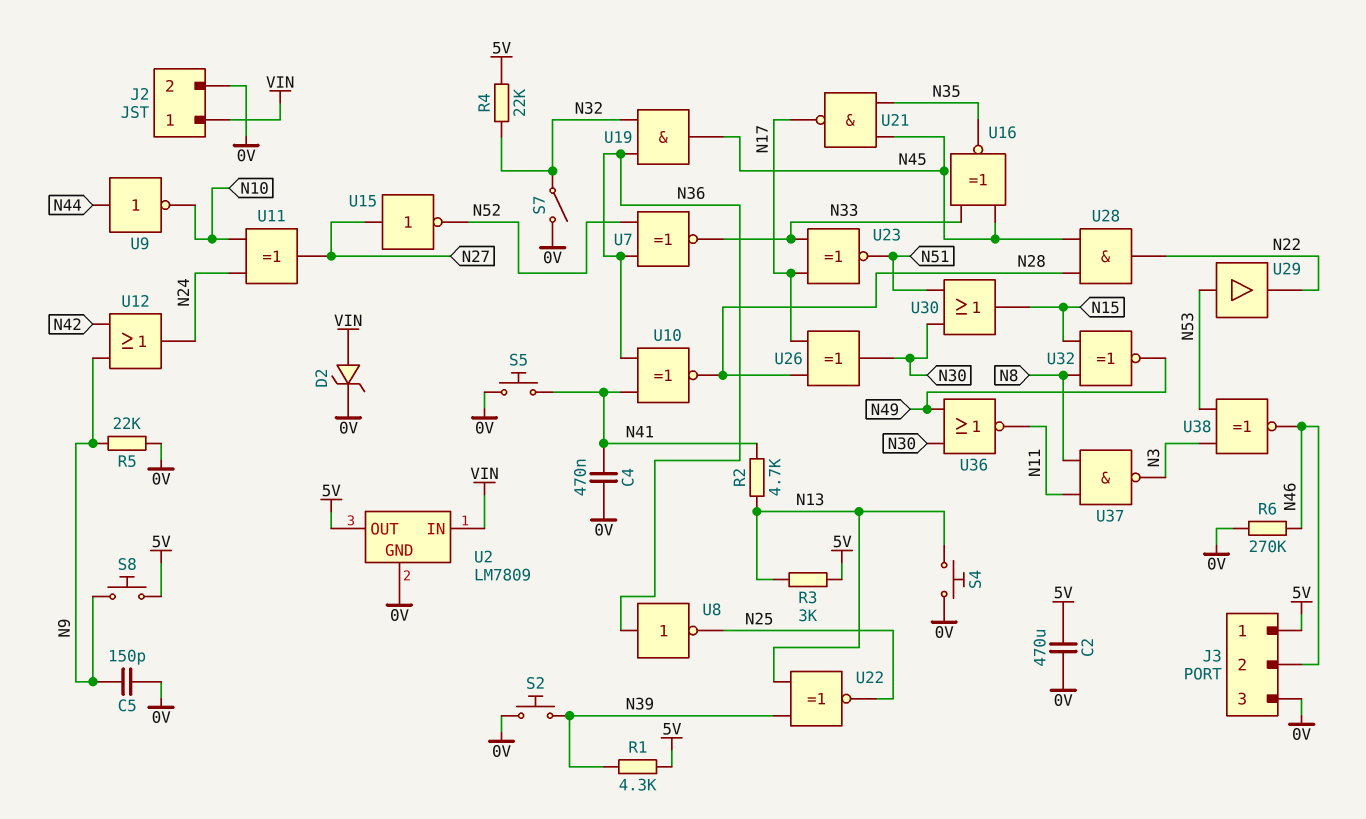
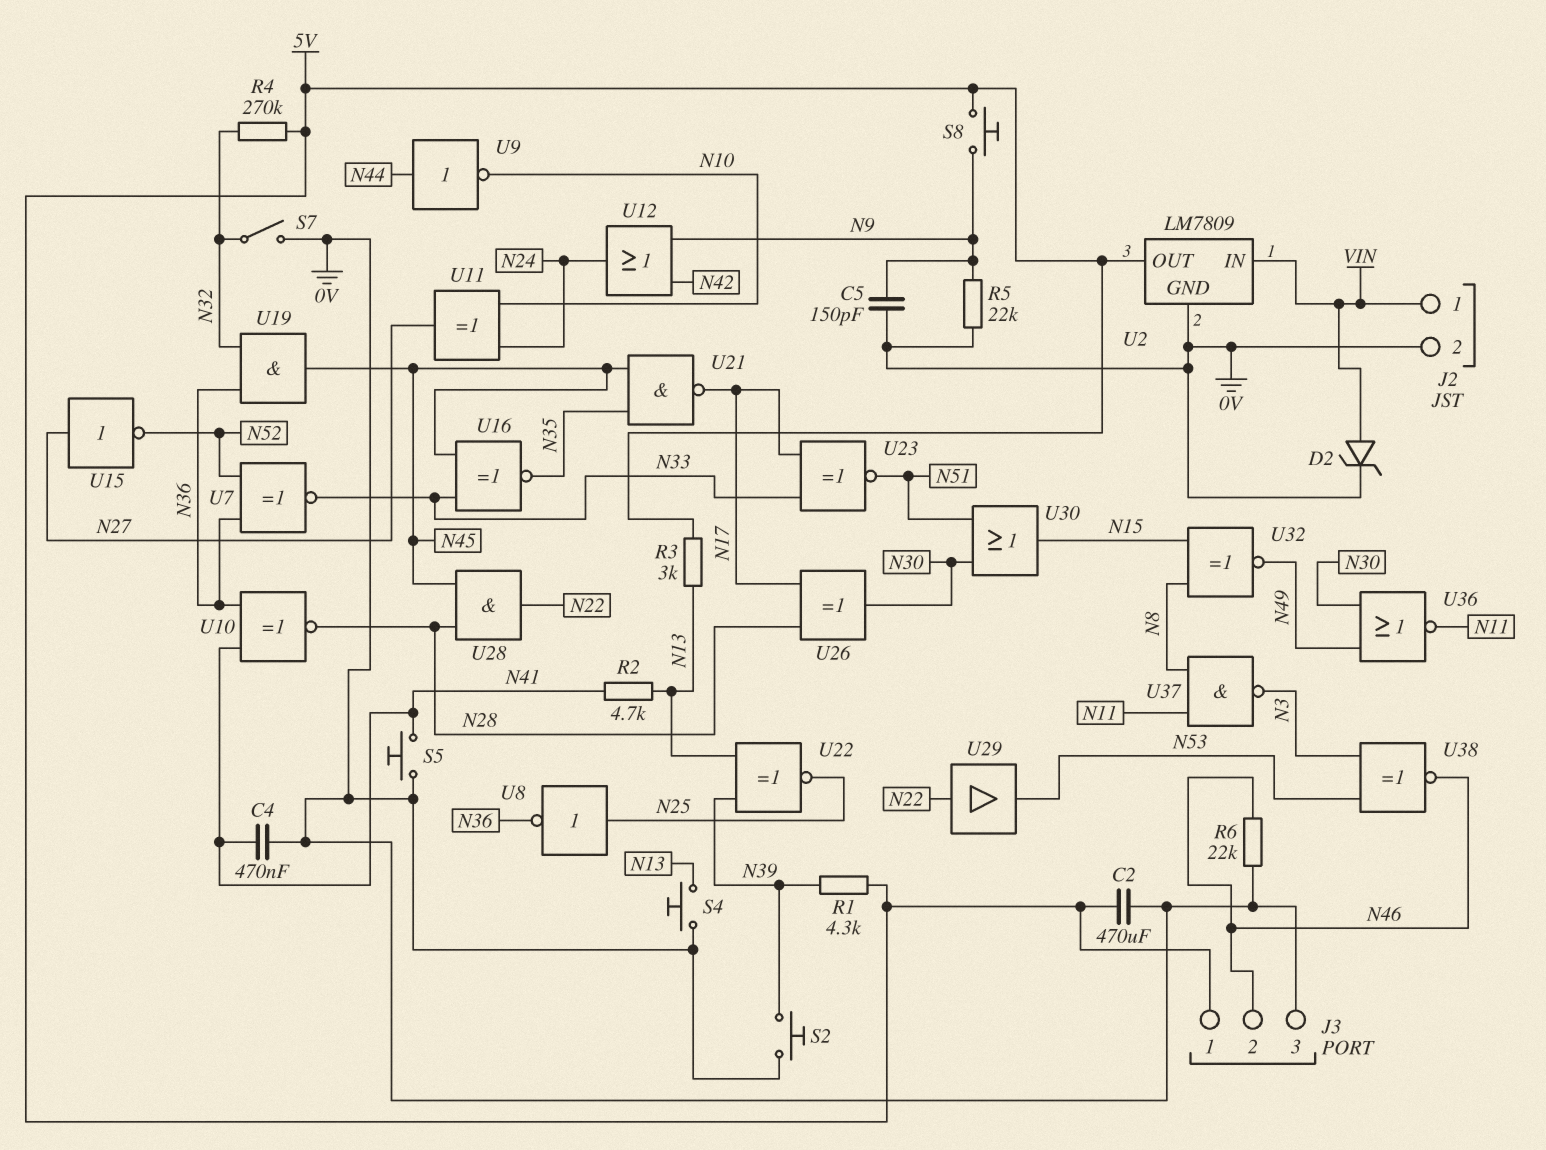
R4: 22k (5V, N32) -> 270k (5V, N32)
R6: 270k (0V, N46) -> 22k (0V, N46)
U8: NOT (in N36, out N25) -> NOT (in N25, out N36)
U29: buffer (in N53, out N22) -> buffer (in N22, out N53)

